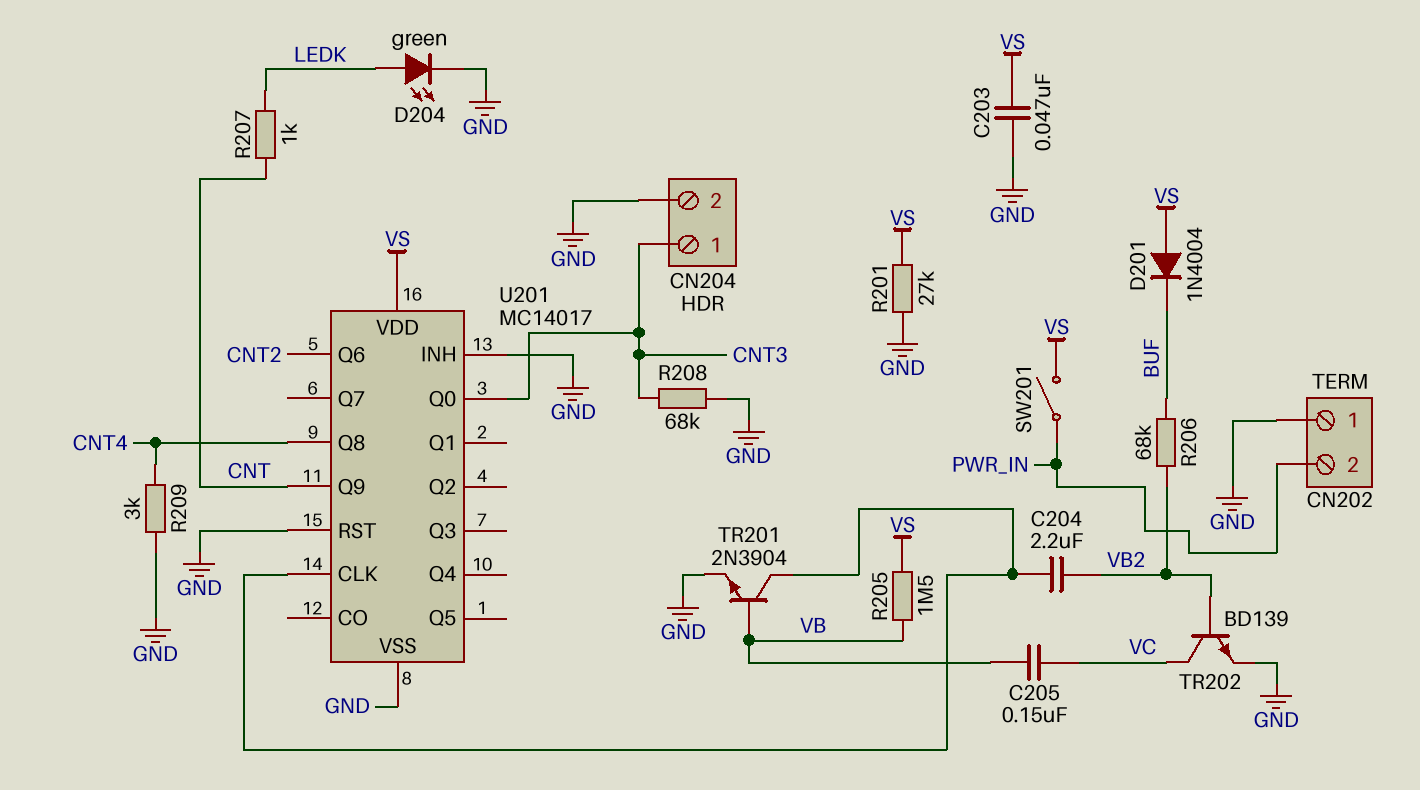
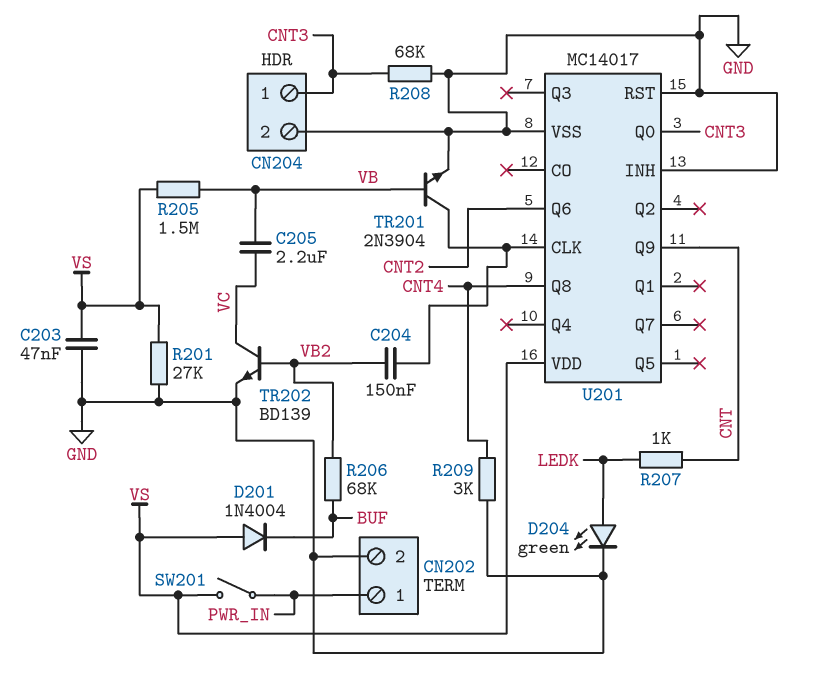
C204: 2.2uF (U201/CLK, VB2) -> 150nF (U201/CLK, VB2)
C205: 150nF (VB, VC) -> 2.2uF (VB, VC)
CN202 pin 1: GND -> PWR_IN
CN202 pin 2: PWR_IN -> GND

